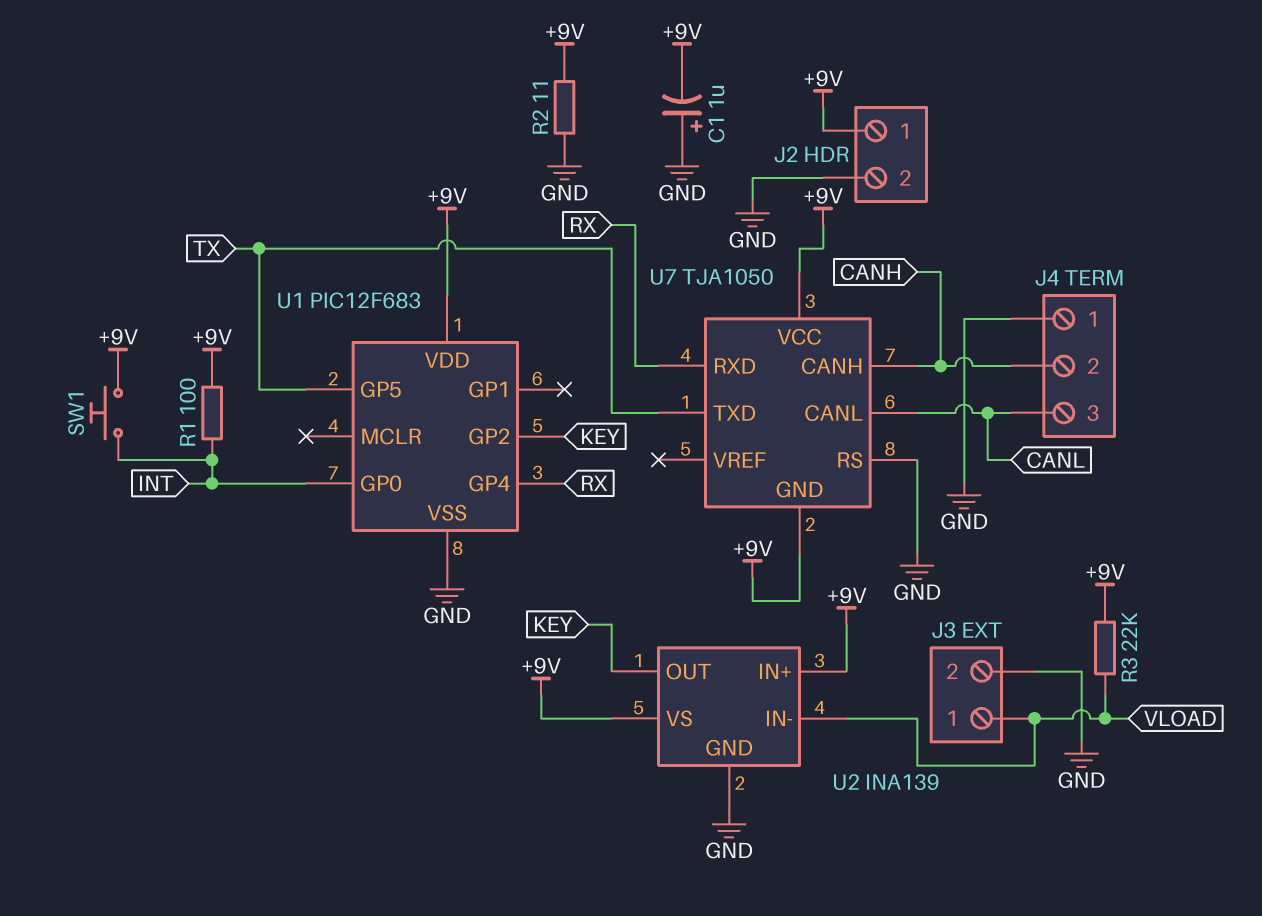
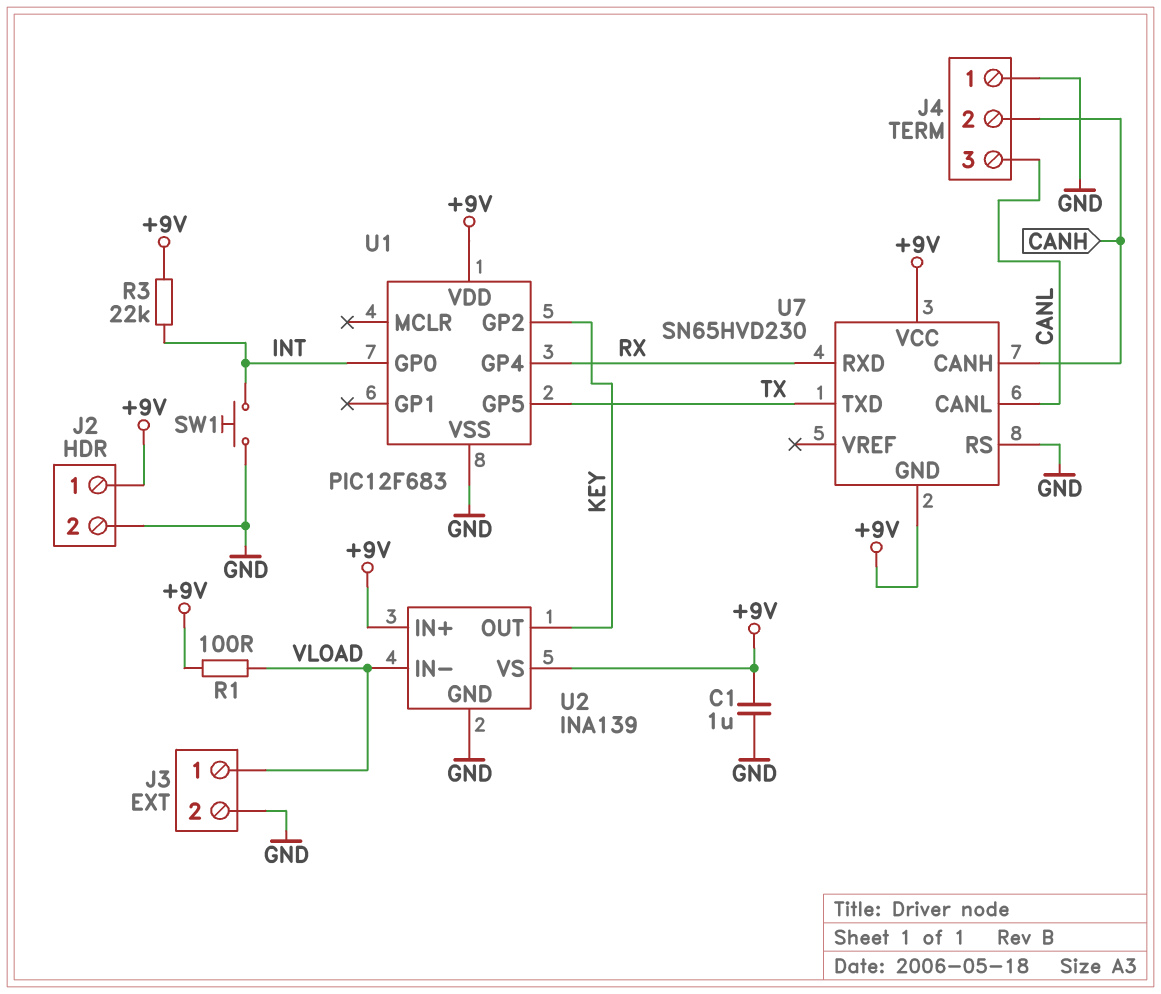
C1: 1uF (plus GND, minus +9V) -> 1uF (+9V, GND)
R1: 100 (+9V, INT) -> 100 (+9V, VLOAD)
R2: 11 (+9V, GND) -> none
R3: 22k (+9V, VLOAD) -> 22k (+9V, INT)
SW1: button (+9V, INT) -> button (GND, INT)
U7: TJA1050 -> SN65HVD230

